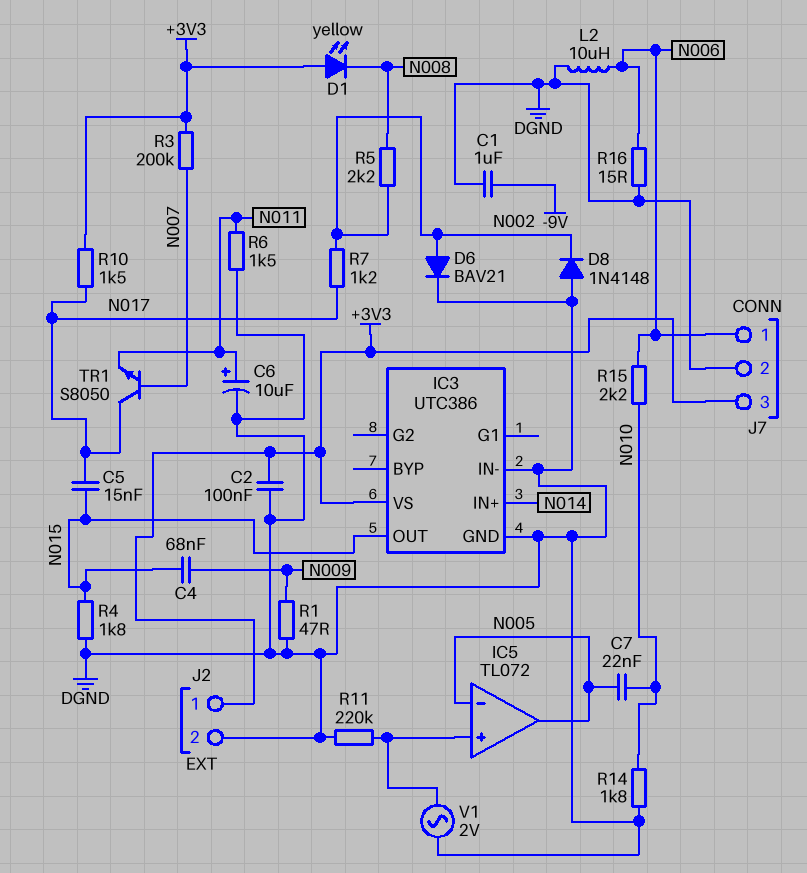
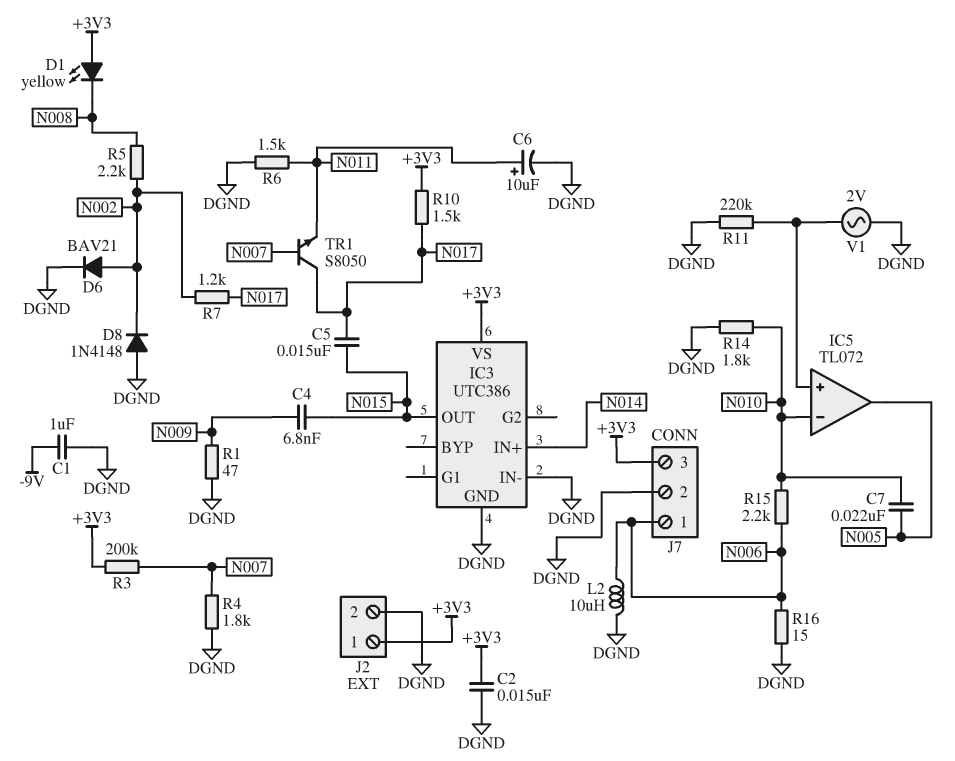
C2: 100nF (+3V3, DGND) -> 15nF (+3V3, DGND)
C4: 68nF (N009, N015) -> 6.8nF (N009, N015)
IC5 pin in-: N005 -> N010
R4: 1.8k (DGND, N015) -> 1.8k (DGND, N007)

